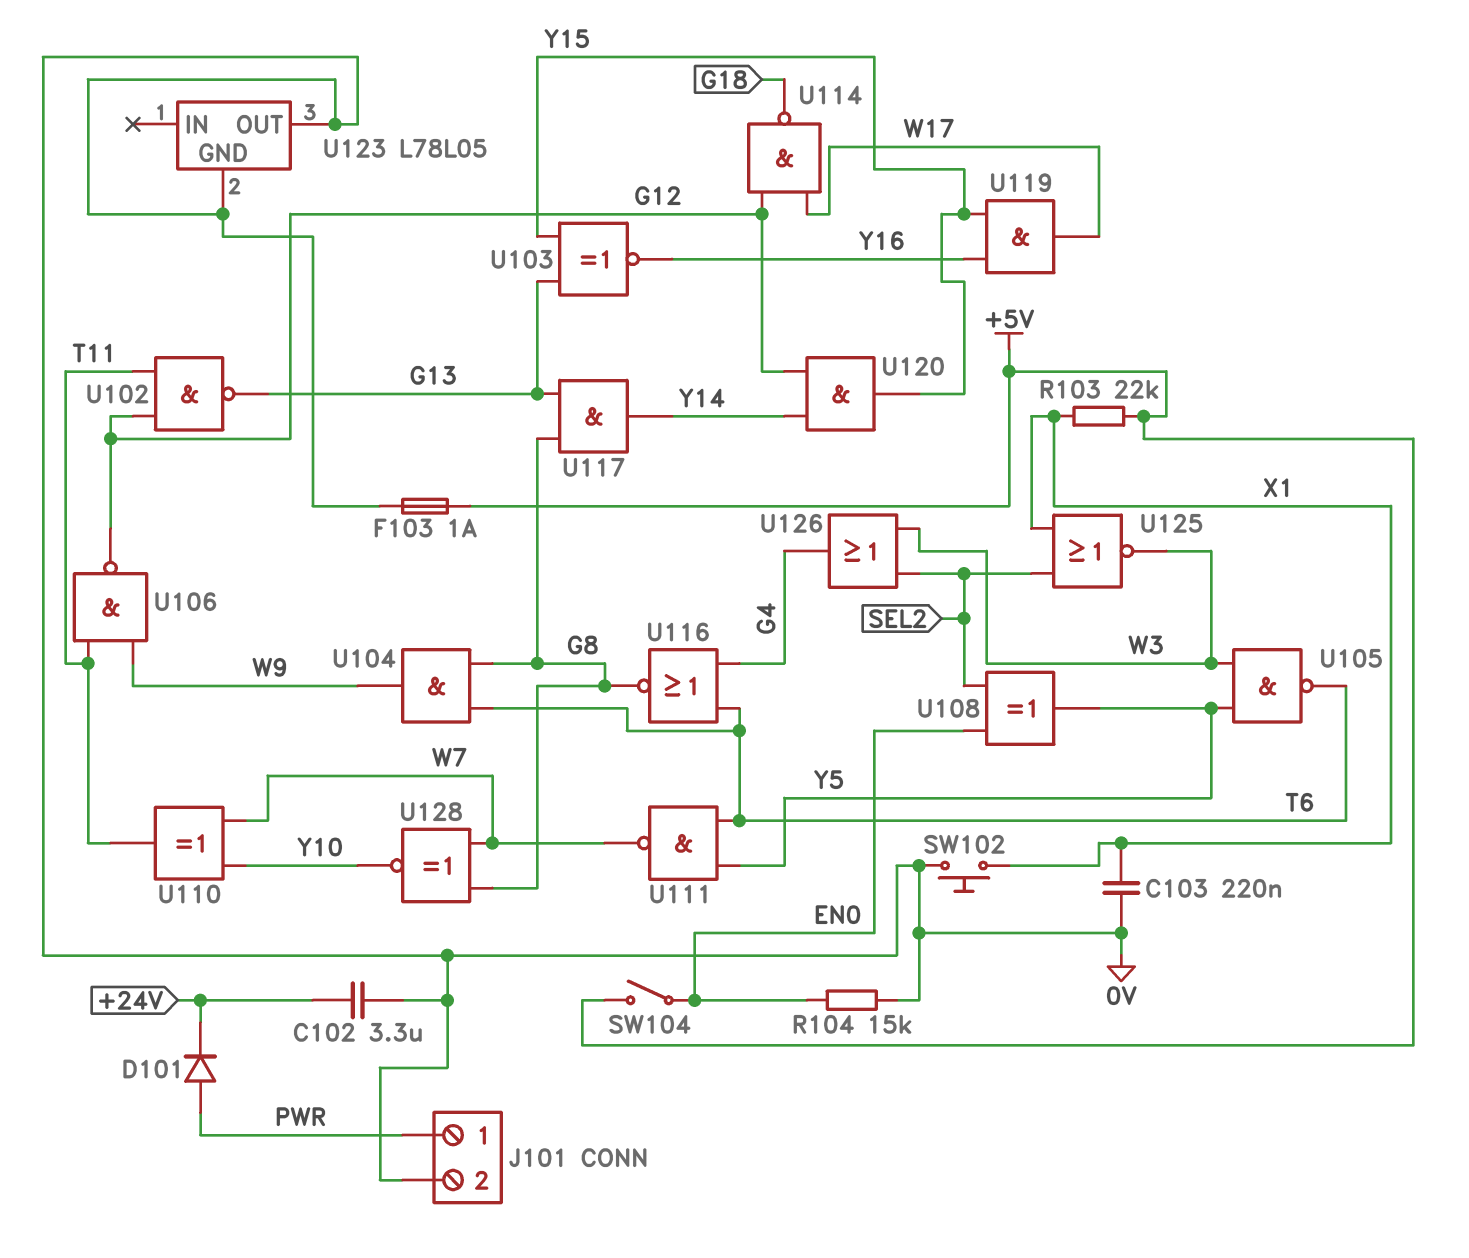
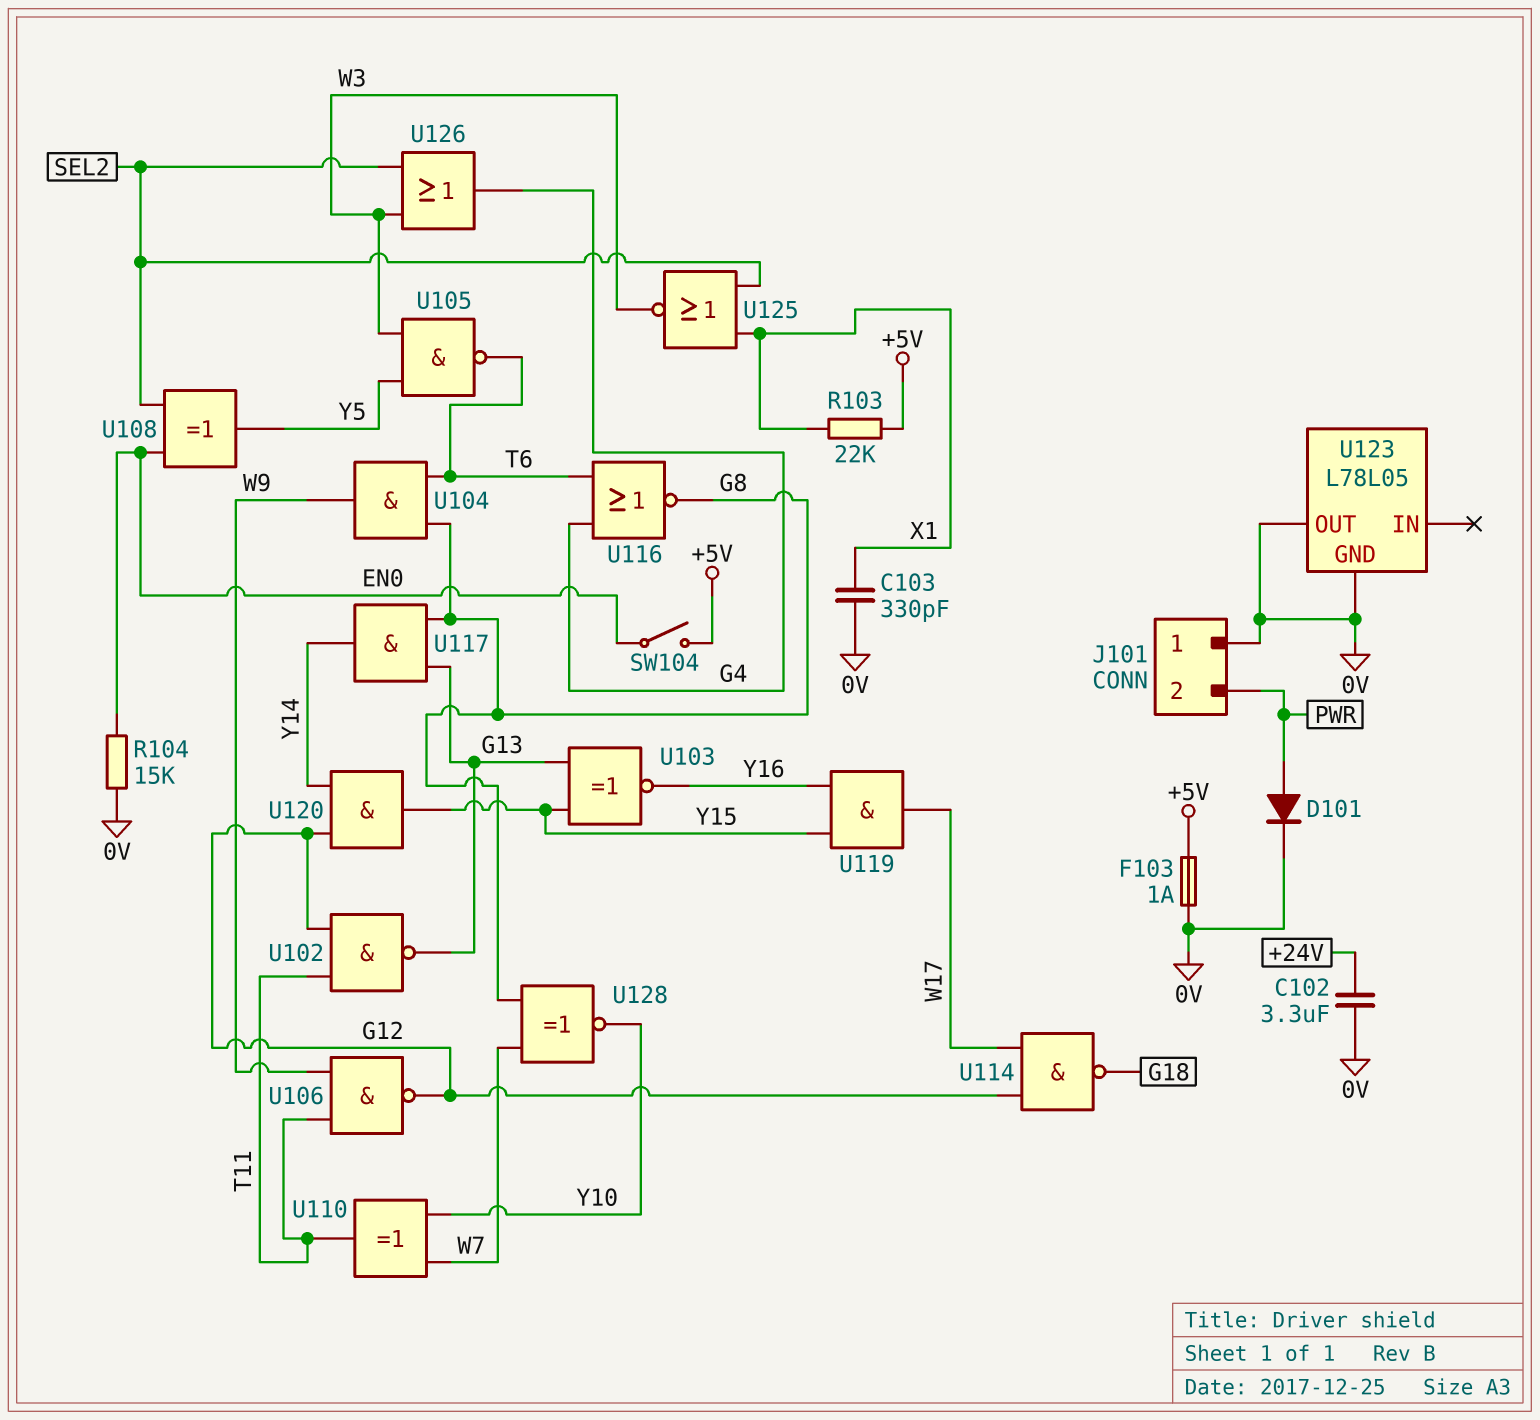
C103: 220nF (0V, X1) -> 330pF (0V, X1)
D101: diode (A PWR, K +24V) -> diode (A PWR, K 0V)
J101 pin 1: PWR -> 0V
J101 pin 2: 0V -> PWR
SW102: button (0V, X1) -> none
U111: NAND (in T6, in Y5, out W7) -> none

